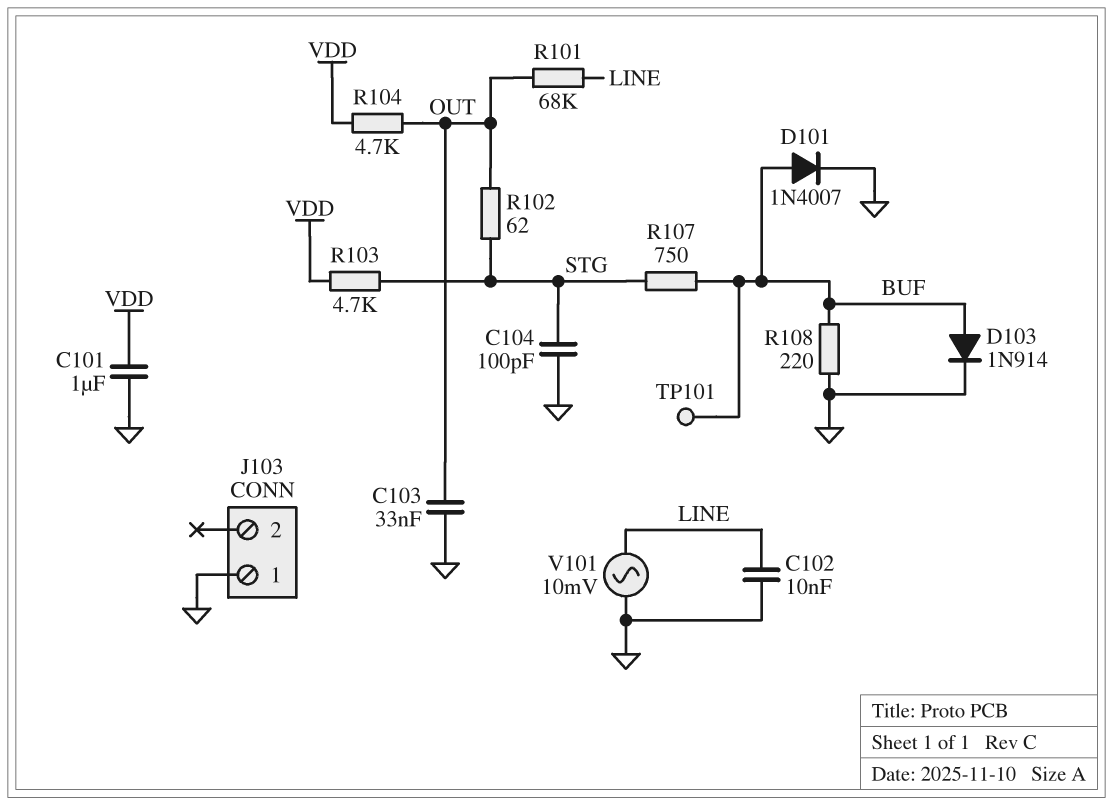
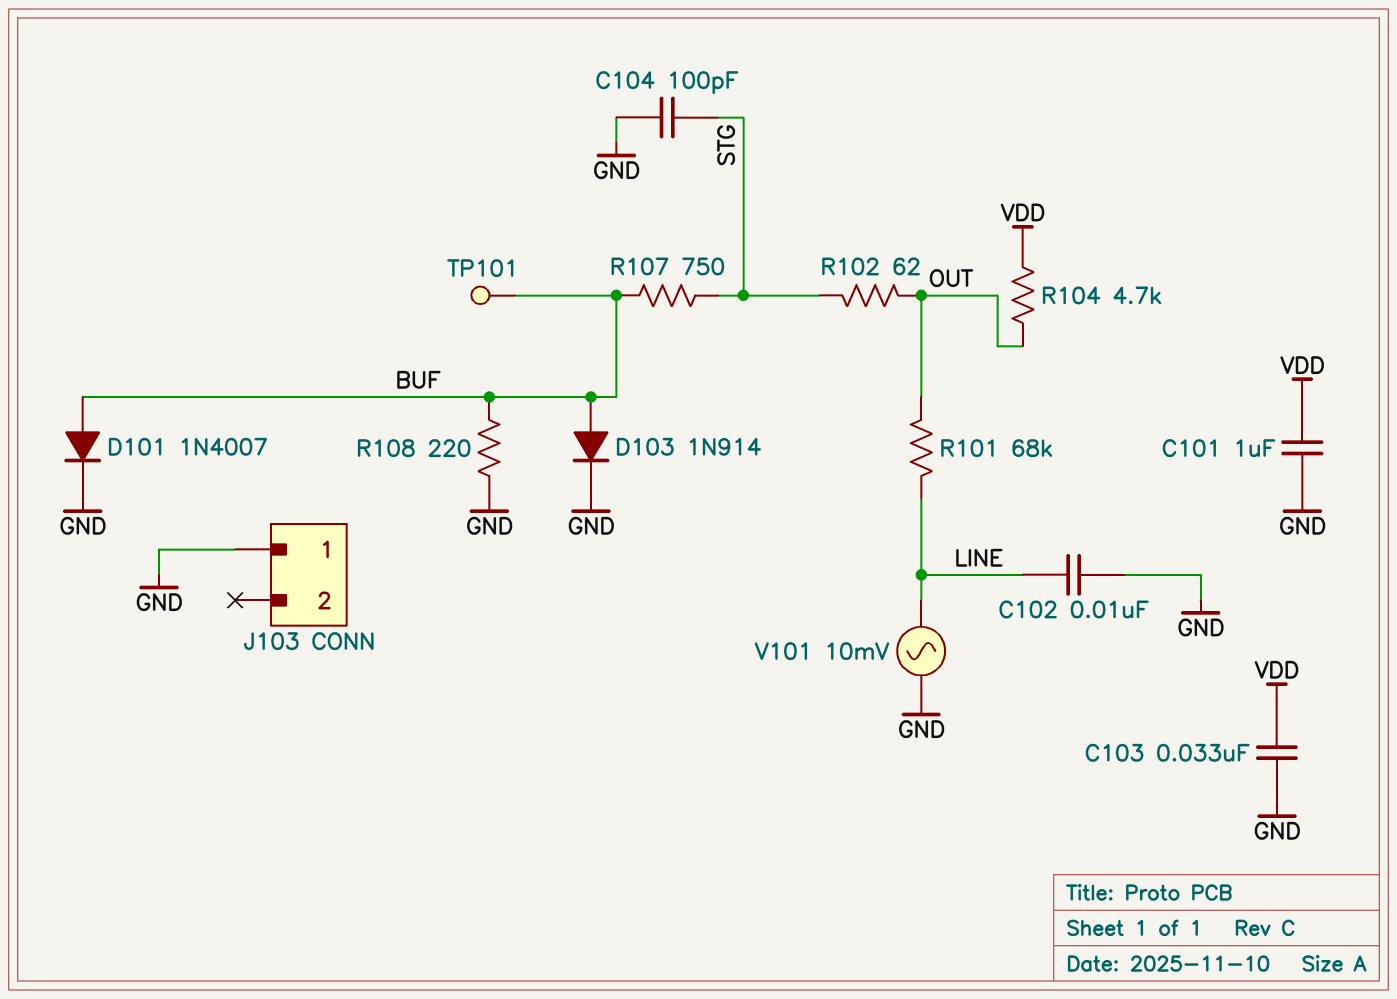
C103: 33nF (GND, OUT) -> 33nF (GND, VDD)
R103: 4.7k (STG, VDD) -> none

